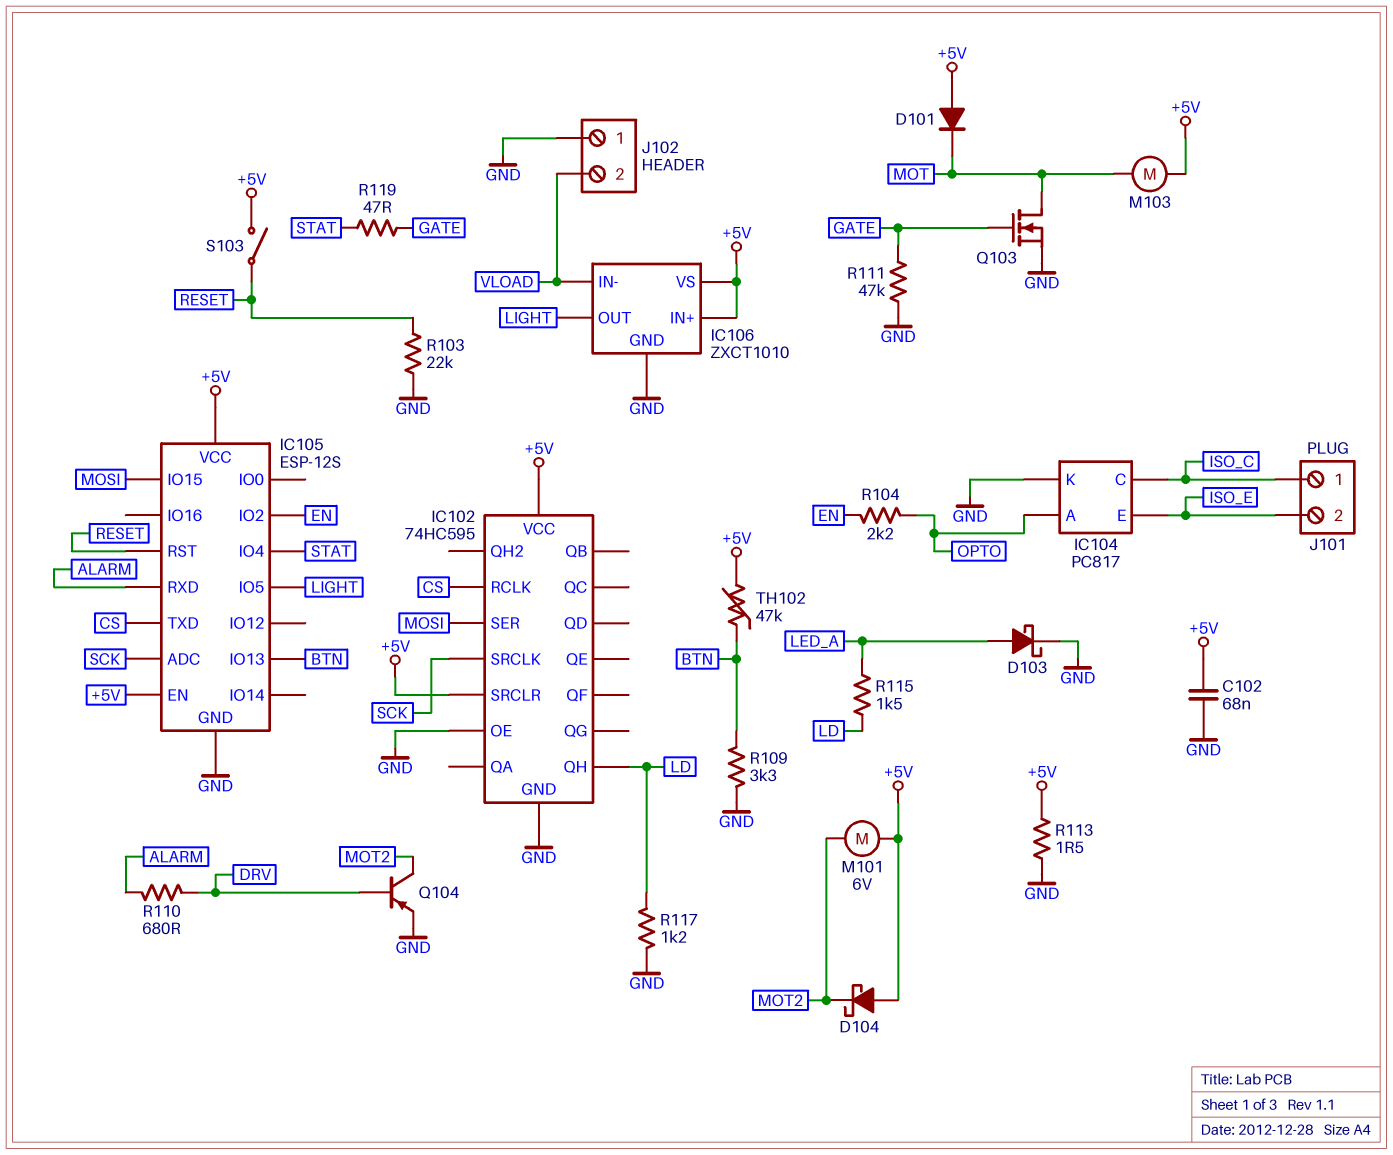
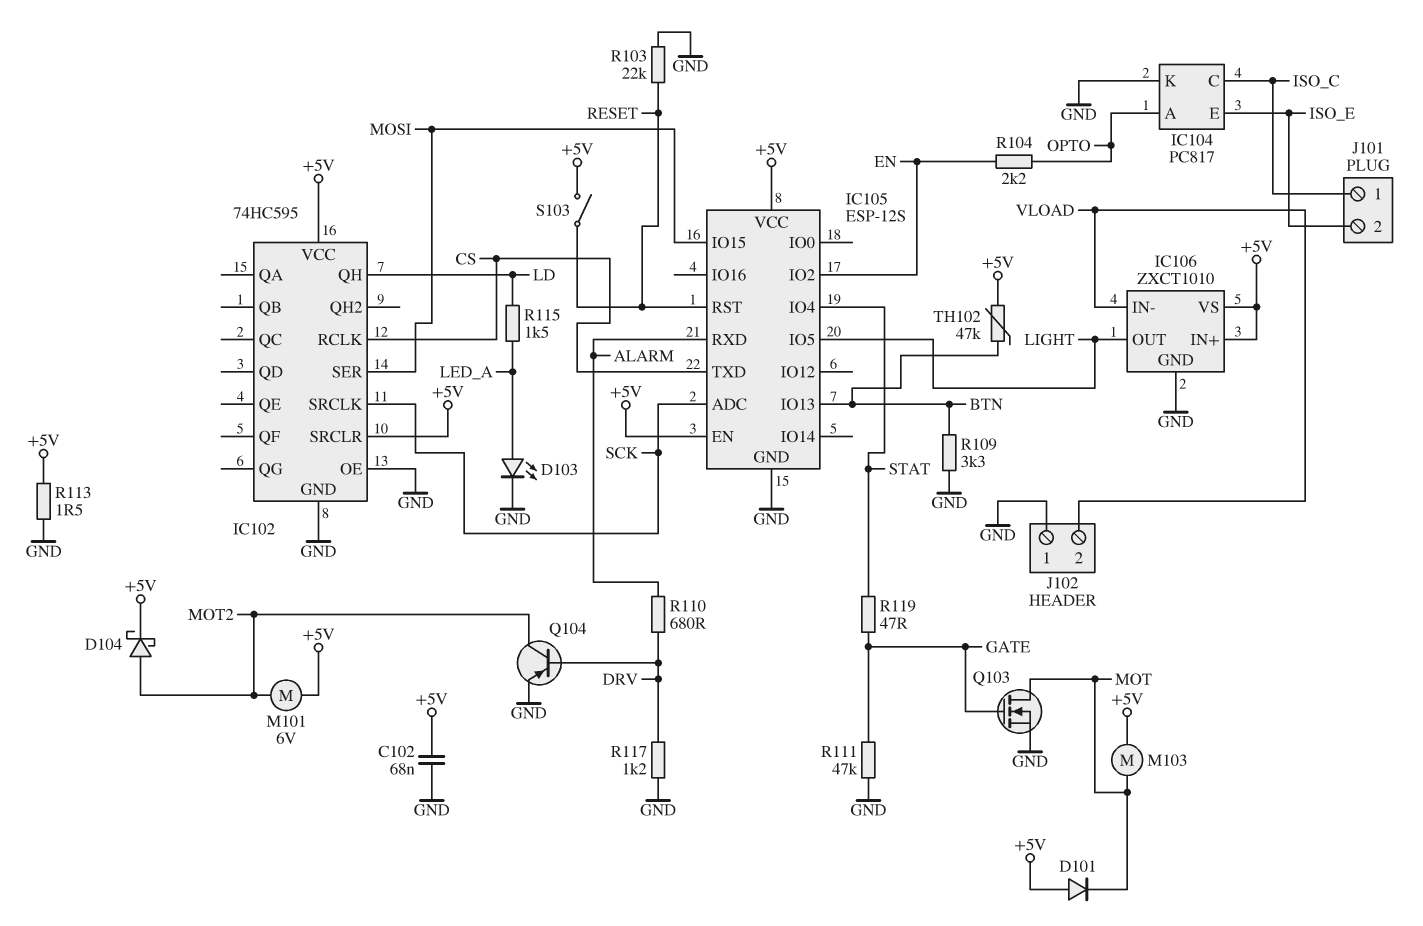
D103: schottky (A LED_A, K GND) -> LED (A LED_A, K GND)
D104: schottky (A +5V, K MOT2) -> schottky (A MOT2, K +5V)
R117: 1.2k (GND, LD) -> 1.2k (DRV, GND)

